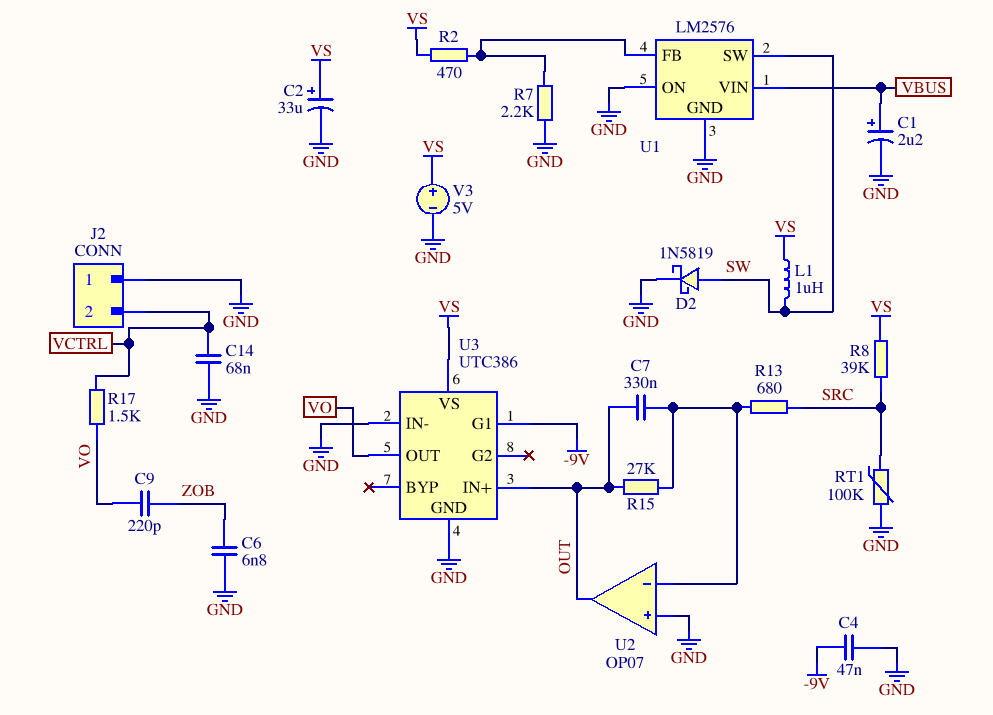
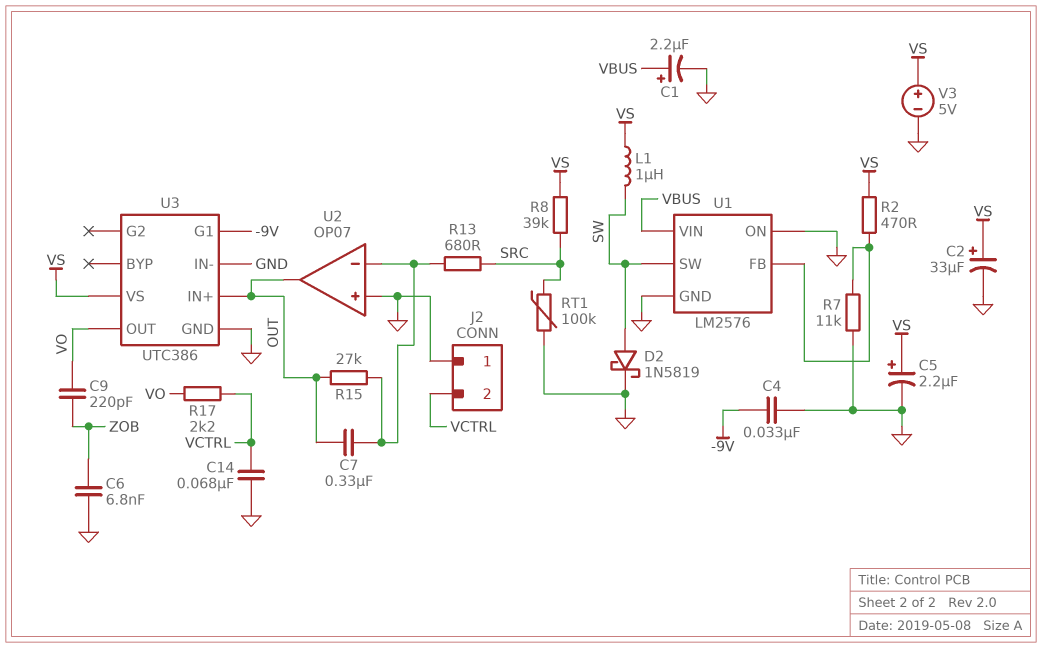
C4: 47nF (-9V, GND) -> 33nF (-9V, GND)
C5: none -> 2.2uF (plus VS, minus GND)
R7: 2.2k (GND, U1/FB) -> 11k (GND, U1/FB)
R17: 1.5k (VCTRL, VO) -> 2.2k (VCTRL, VO)

